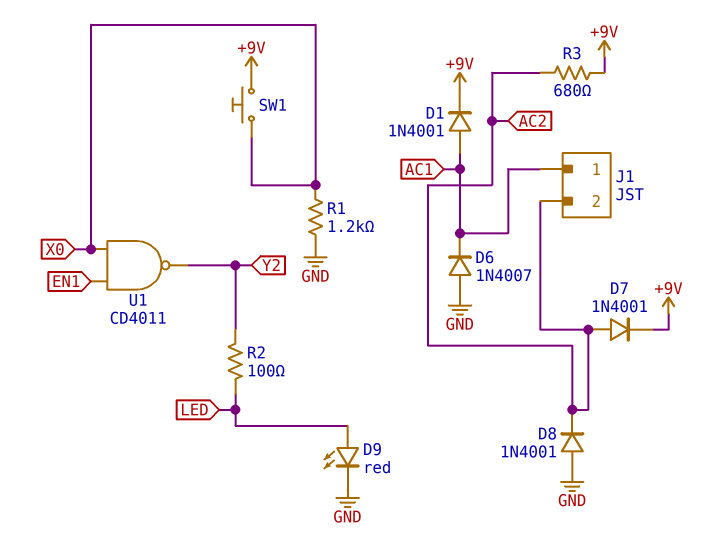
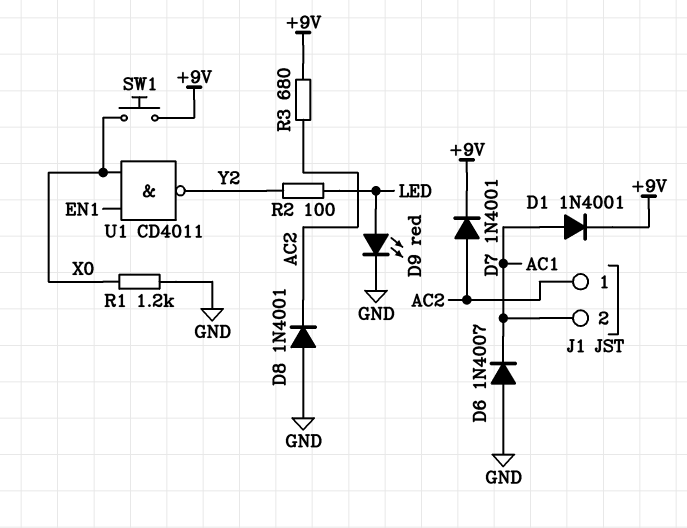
J1 pin 1: AC1 -> AC2
J1 pin 2: AC2 -> AC1

